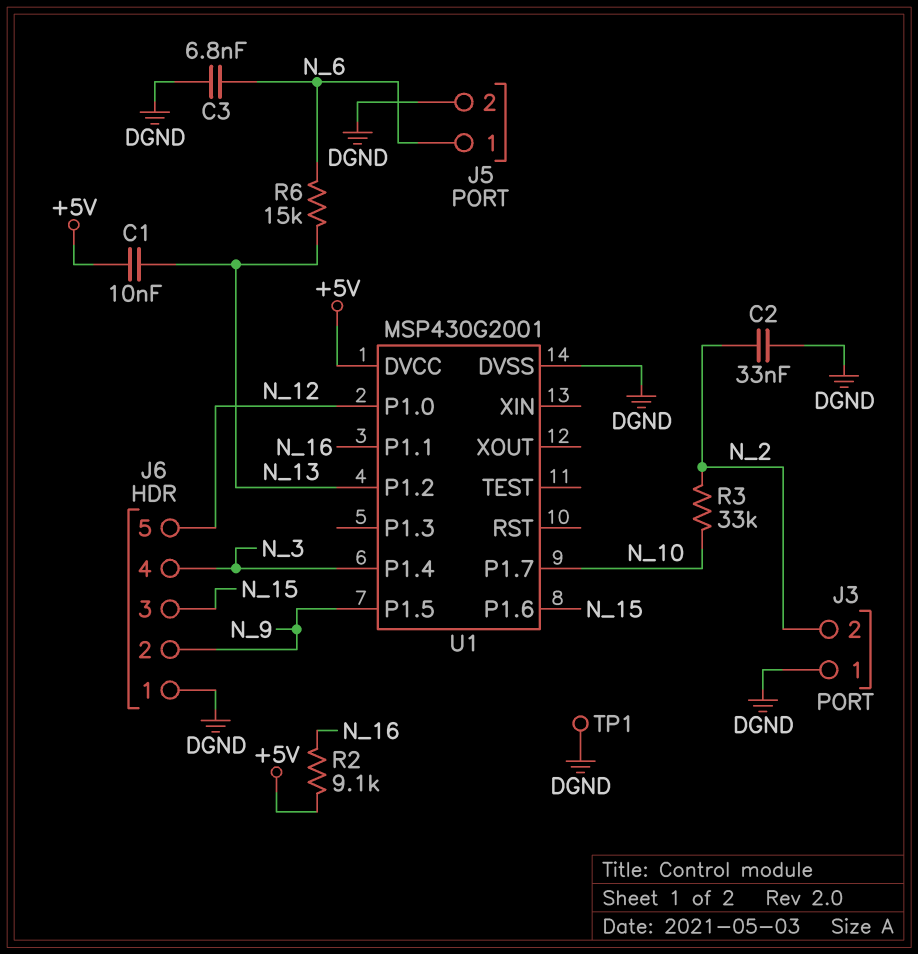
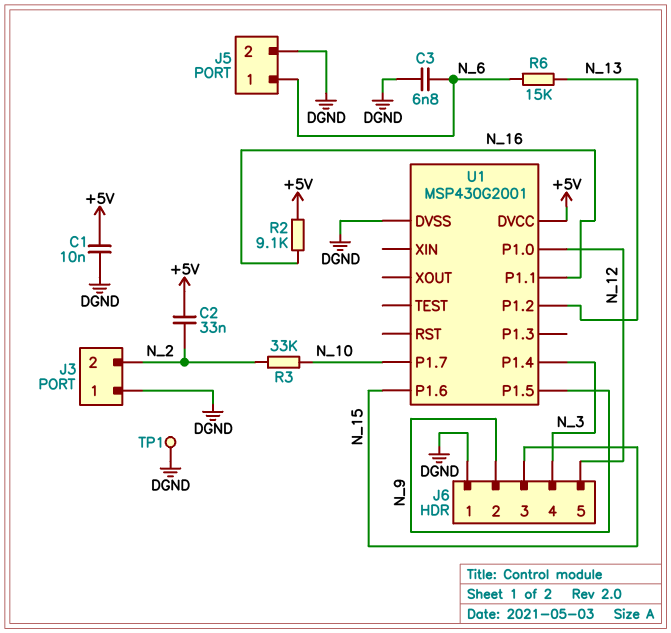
C1: 10nF (+5V, N_13) -> 10nF (+5V, DGND)
C2: 33nF (DGND, N_2) -> 33nF (+5V, N_2)

